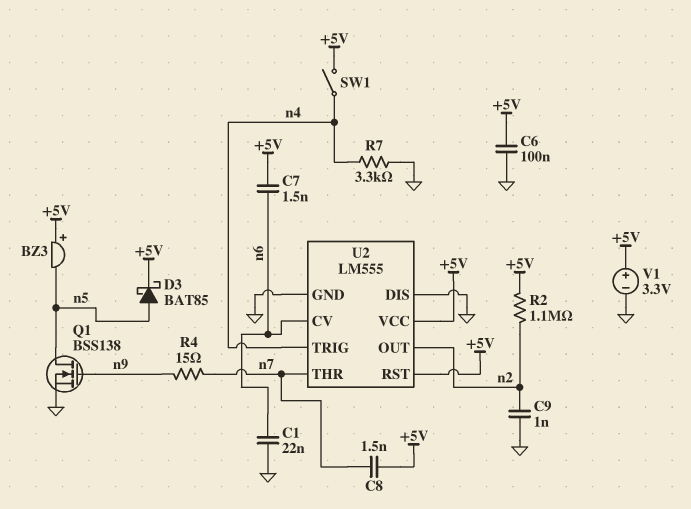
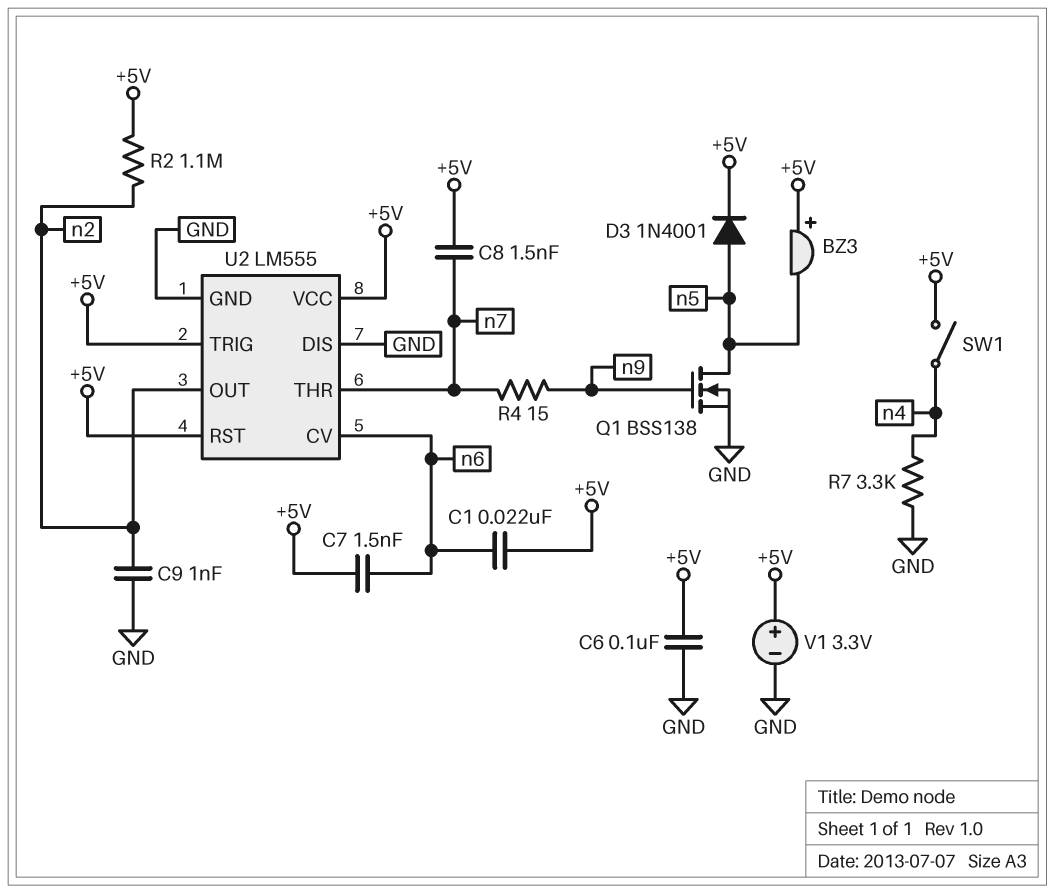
C1: 22nF (GND, n6) -> 22nF (+5V, n6)
D3: schottky BAT85 (A n5, K +5V) -> diode 1N4001 (A n5, K +5V)
U2 pin TRIG: n4 -> +5V

